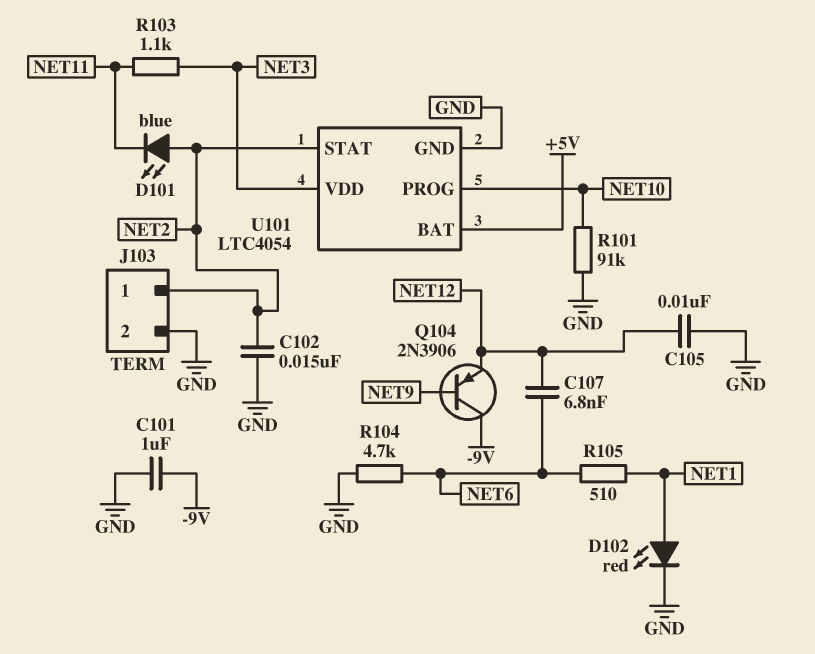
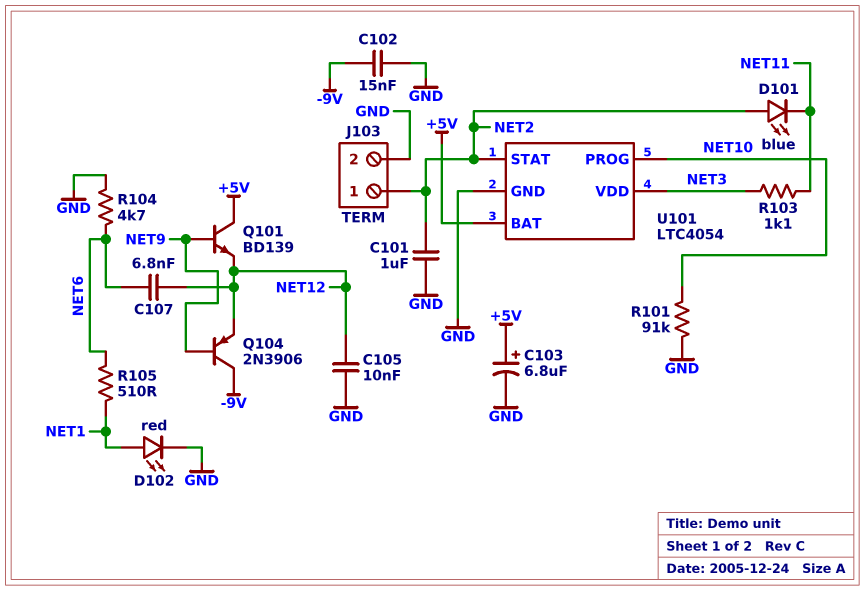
C101: 1uF (-9V, GND) -> 1uF (GND, NET2)
C102: 15nF (GND, NET2) -> 15nF (-9V, GND)
C103: none -> 6.8uF (plus +5V, minus GND)
Q101: none -> NPN BD139 (B NET9, C +5V, E NET12)

